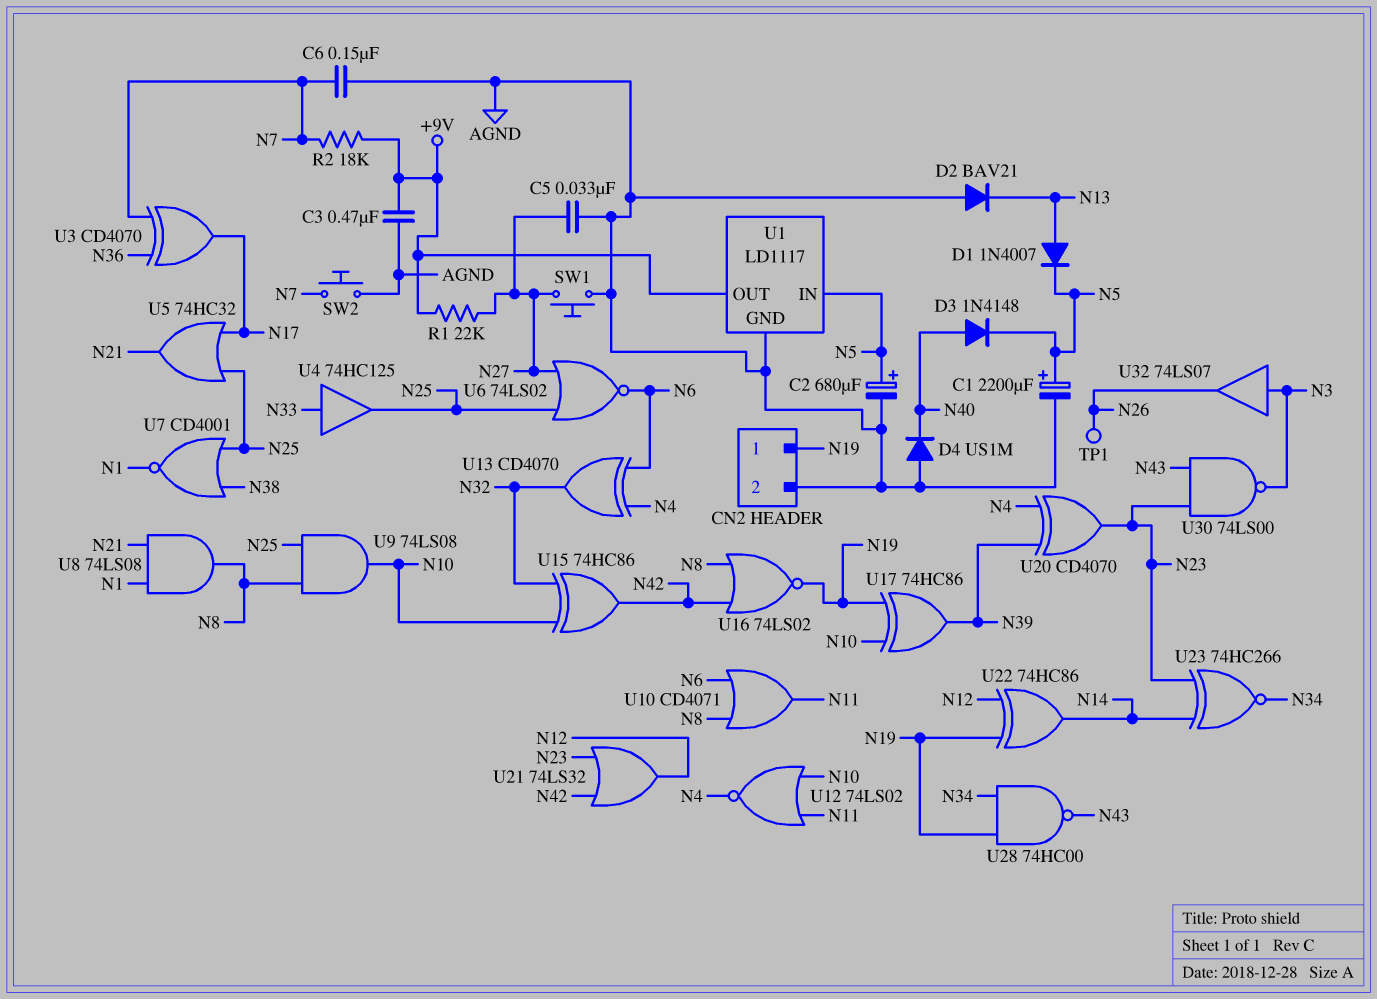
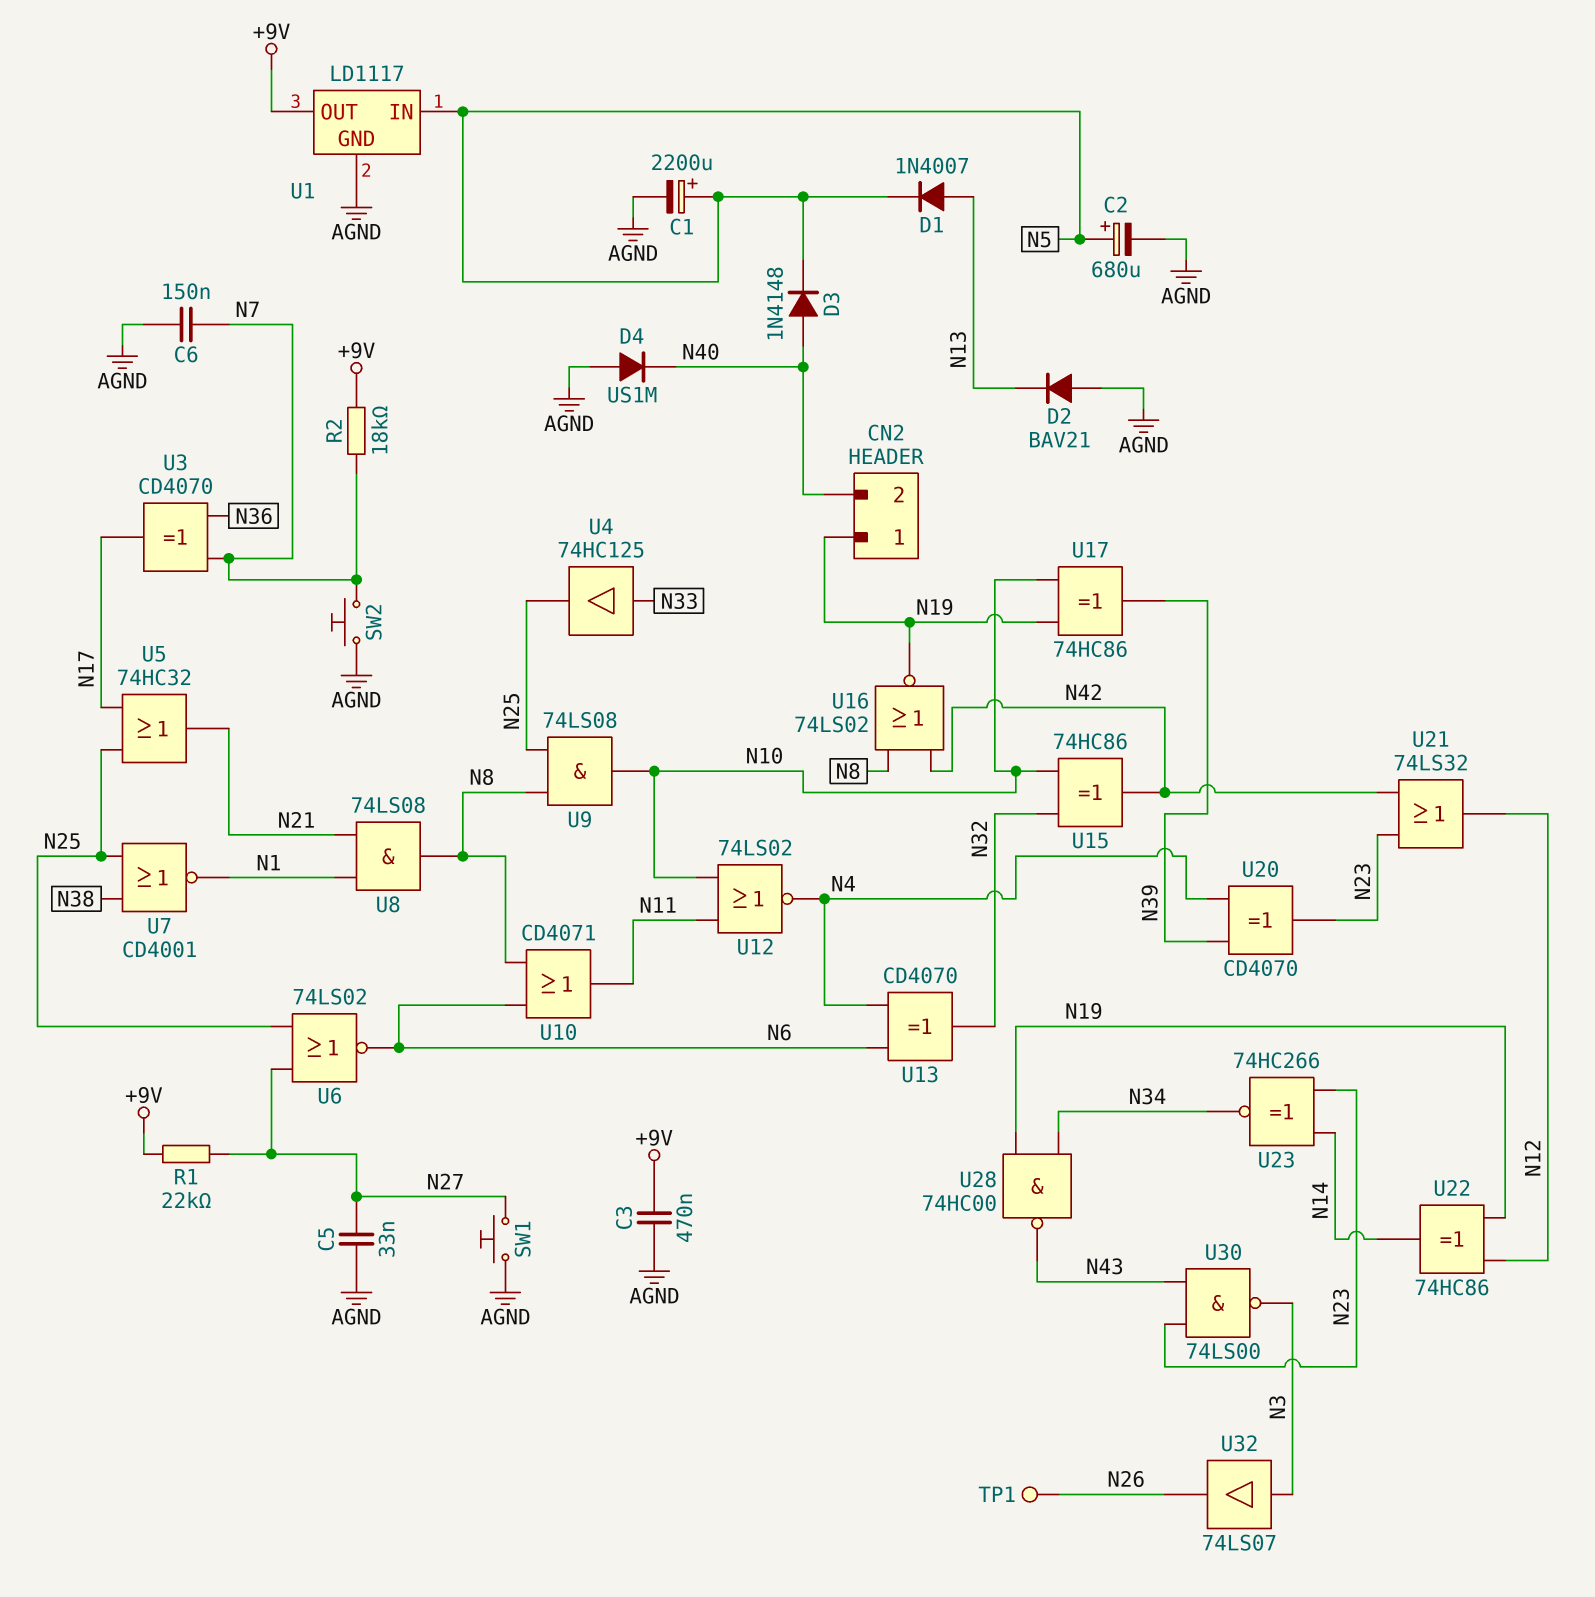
CN2 pin 2: AGND -> N40

